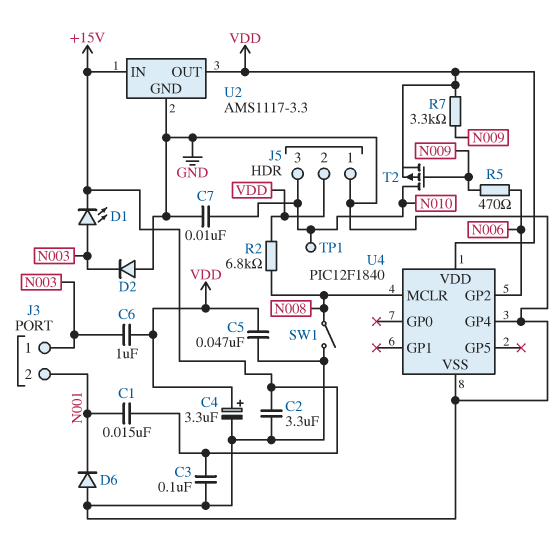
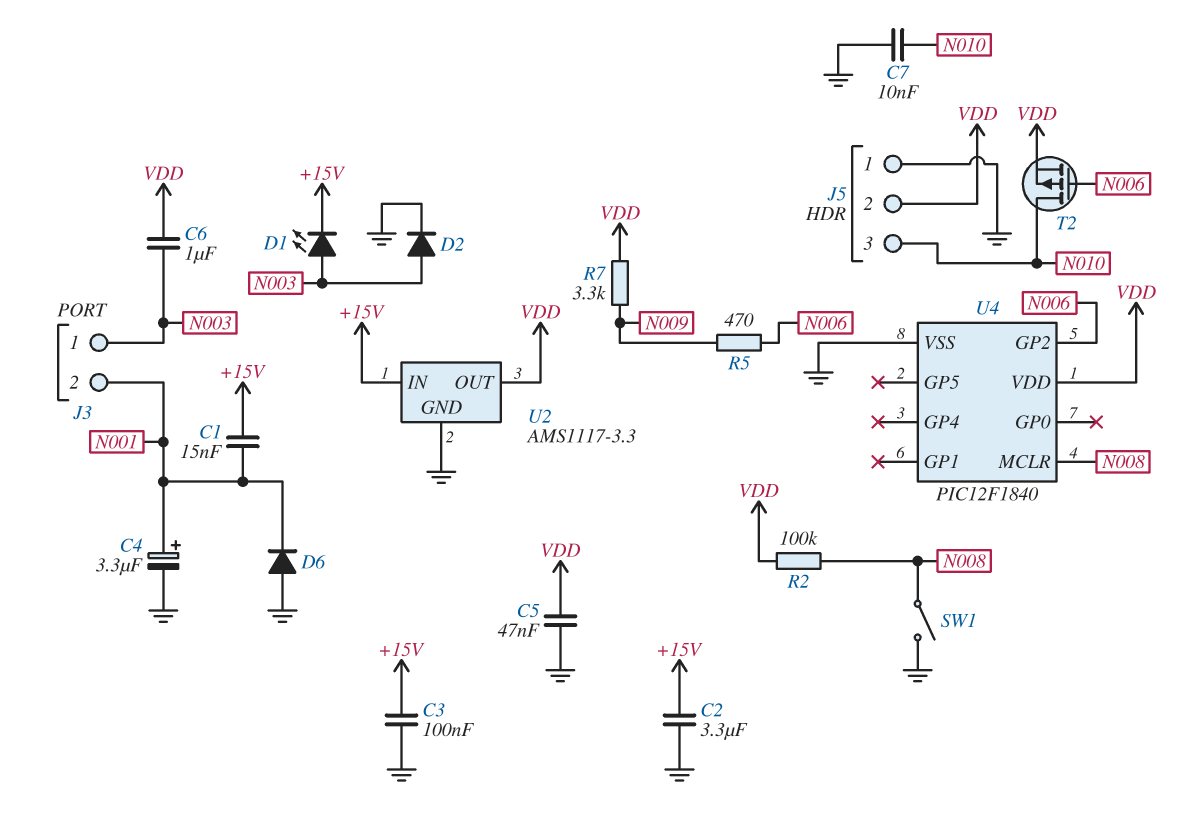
C4: 3.3uF (plus VDD, minus GND) -> 3.3uF (plus N001, minus GND)
D2: diode (A GND, K N003) -> diode (A N003, K GND)
R2: 6.8k (N008, VDD) -> 100k (N008, VDD)
T2: PMOS (G N009, D N010, S VDD) -> PMOS (G N006, D N010, S VDD)
TP1: test point (N010) -> none
U4 pin GP4: GND -> none

